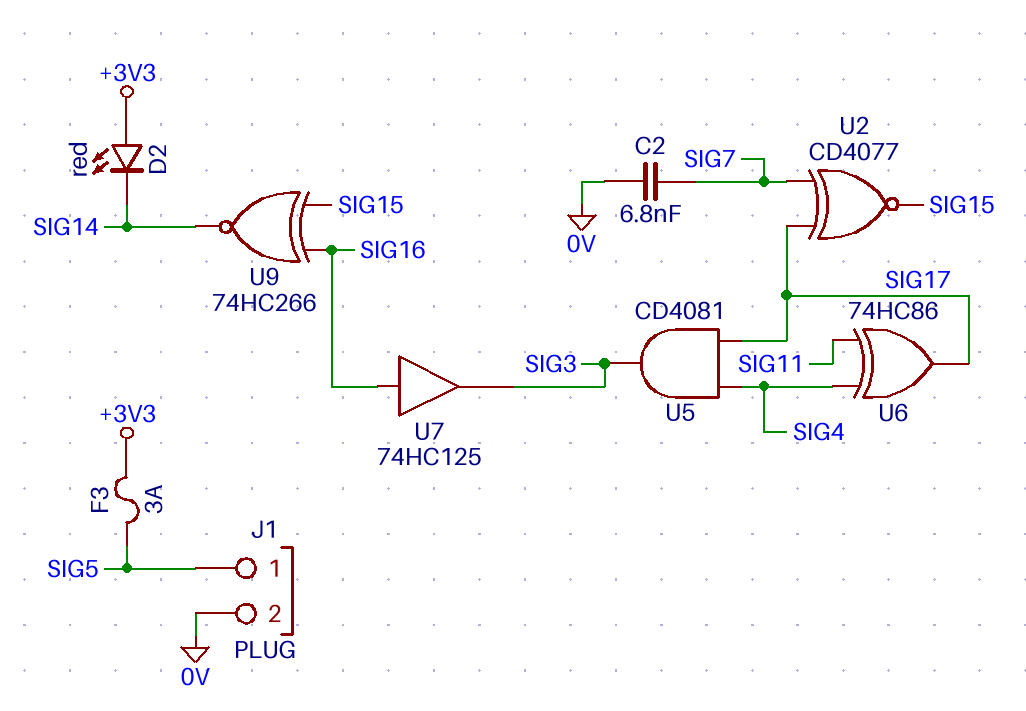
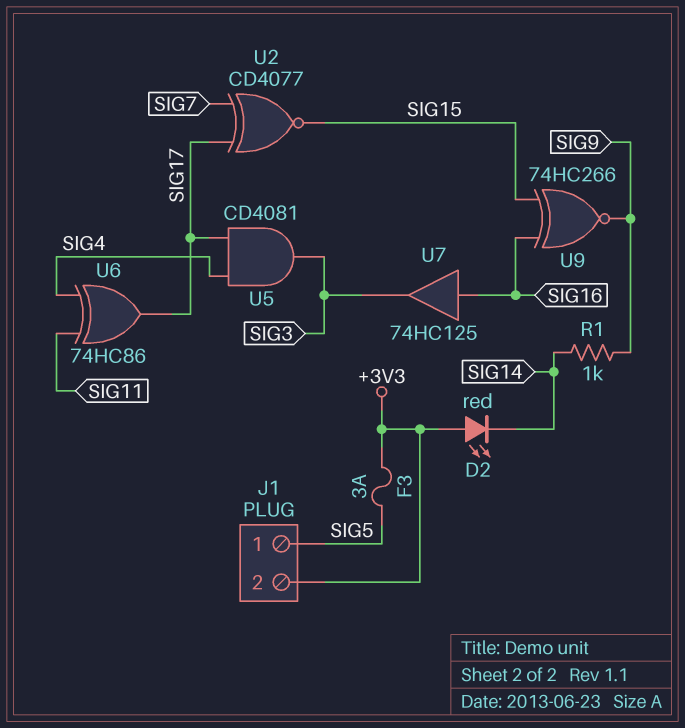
C2: 6.8nF (0V, SIG7) -> none
J1 pin 2: 0V -> +3V3
R1: none -> 1k (SIG9, SIG14)
U9: XNOR 74HC266 (in SIG15, in SIG16, out SIG14) -> XNOR 74HC266 (in SIG15, in SIG16, out SIG9)

